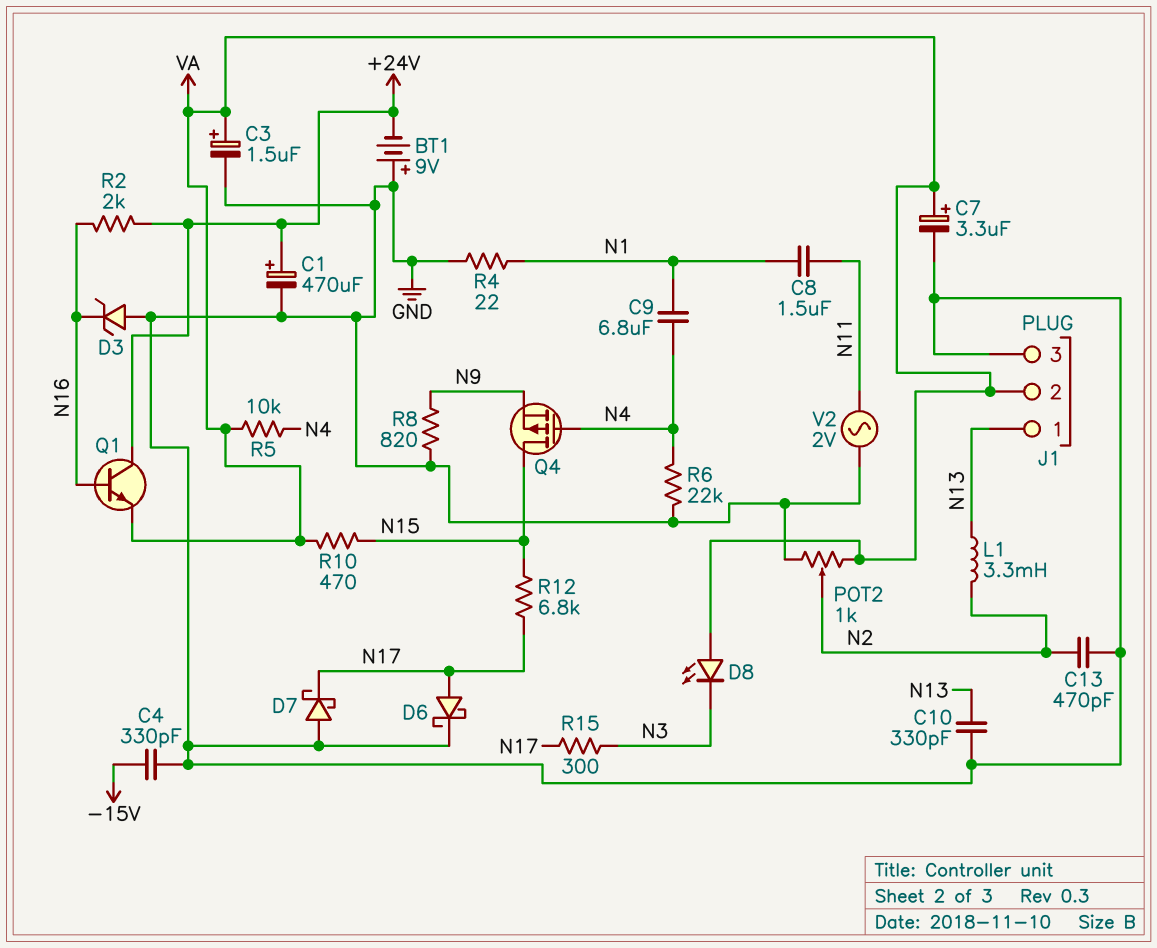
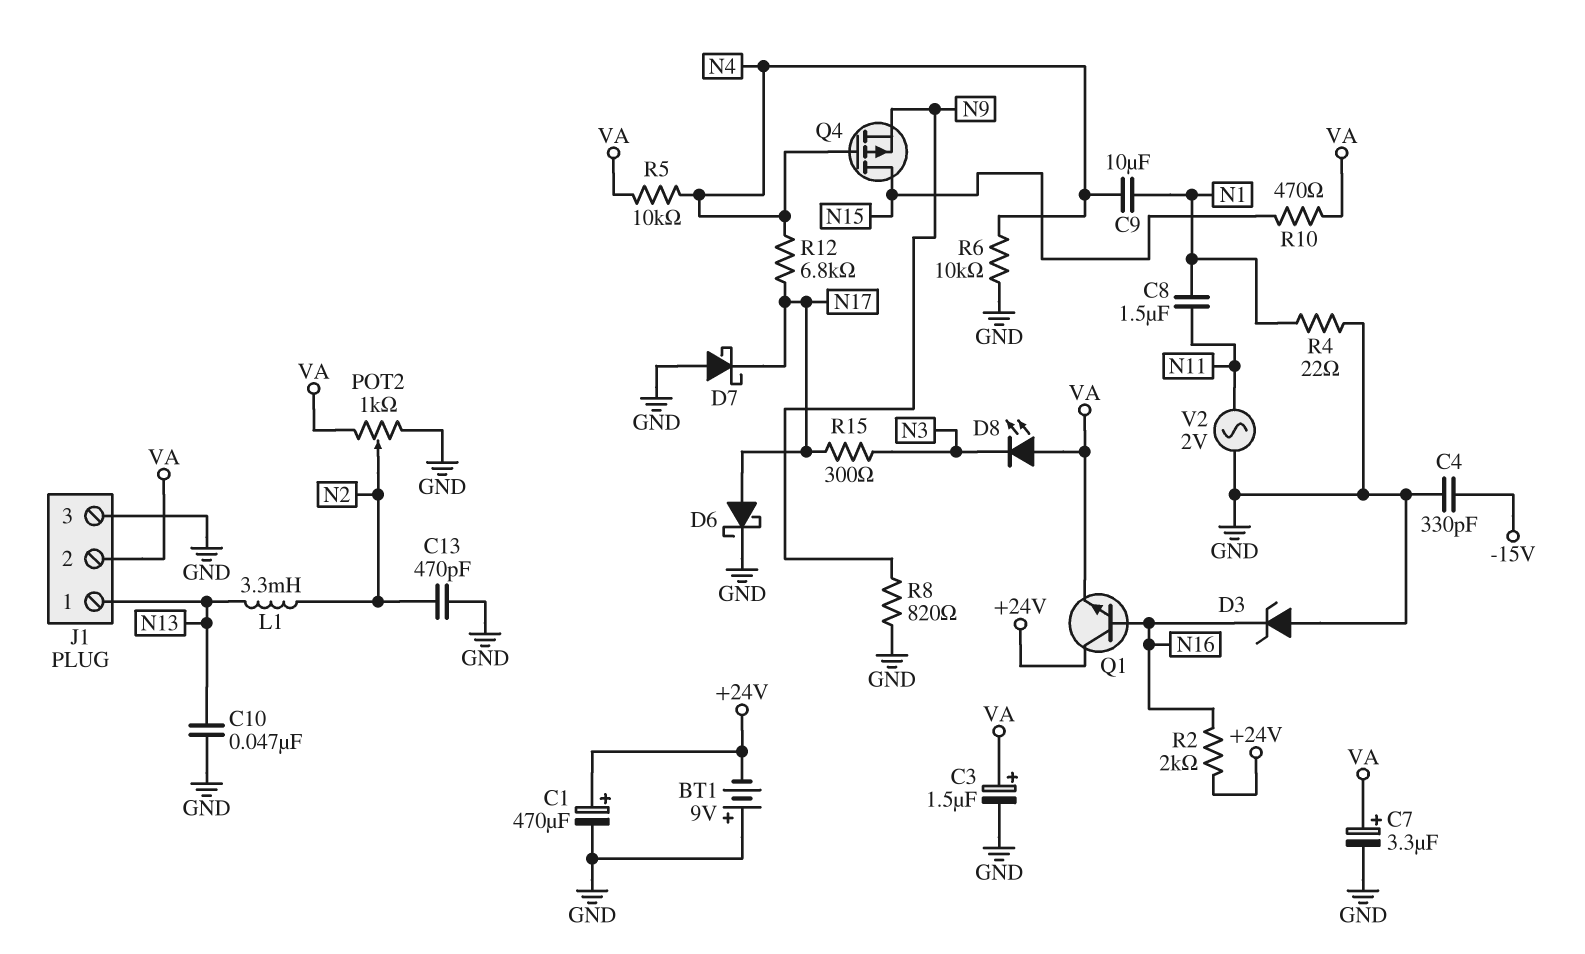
C9: 6.8uF (N1, N4) -> 10uF (N1, N4)
C10: 330pF (GND, N13) -> 47nF (GND, N13)
R6: 22k (GND, N4) -> 10k (GND, N4)
R12: 6.8k (N15, N17) -> 6.8k (N4, N17)

